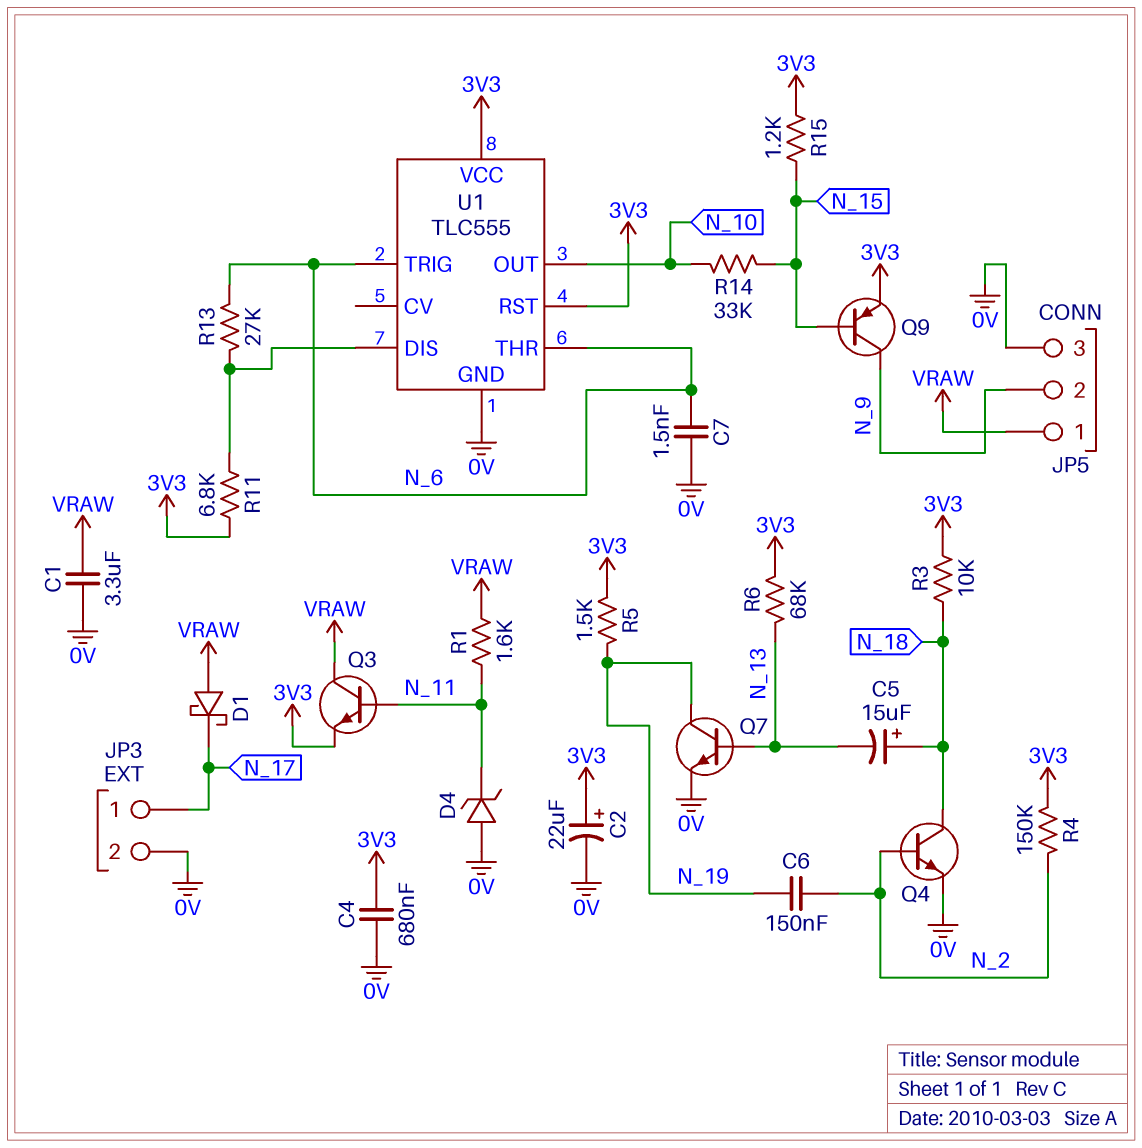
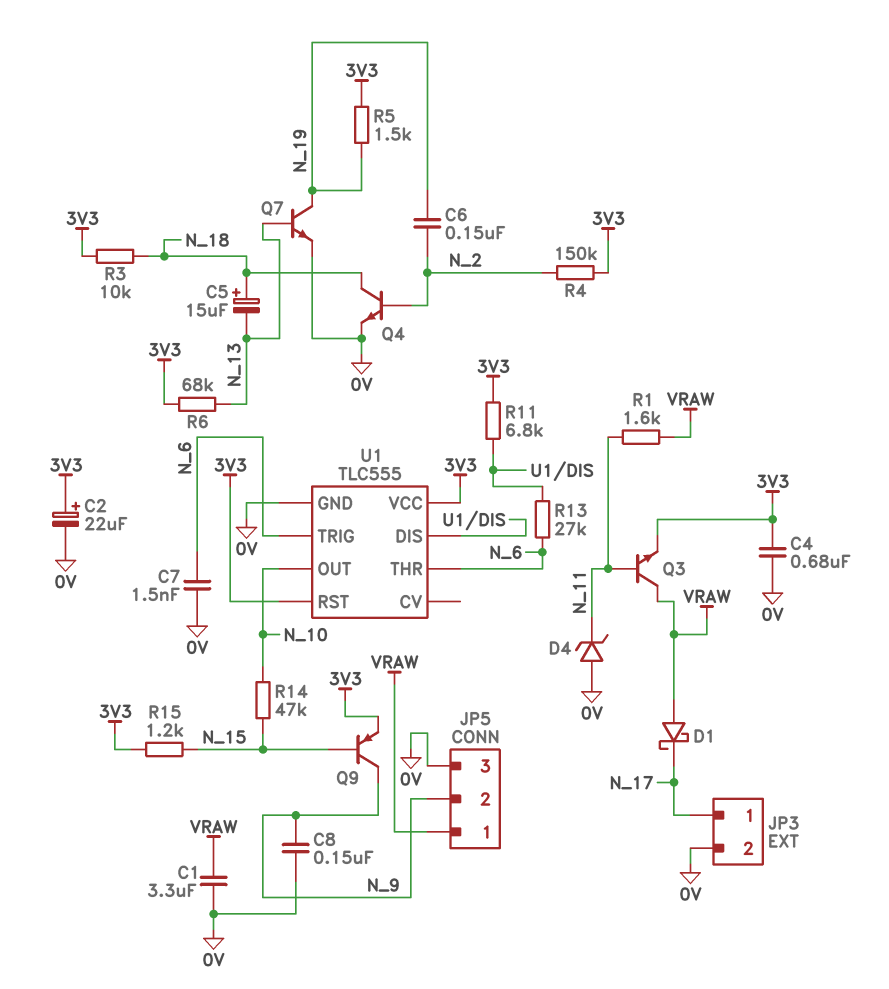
C8: none -> 150nF (0V, N_9)
R14: 33k (N_10, N_15) -> 47k (N_10, N_15)

